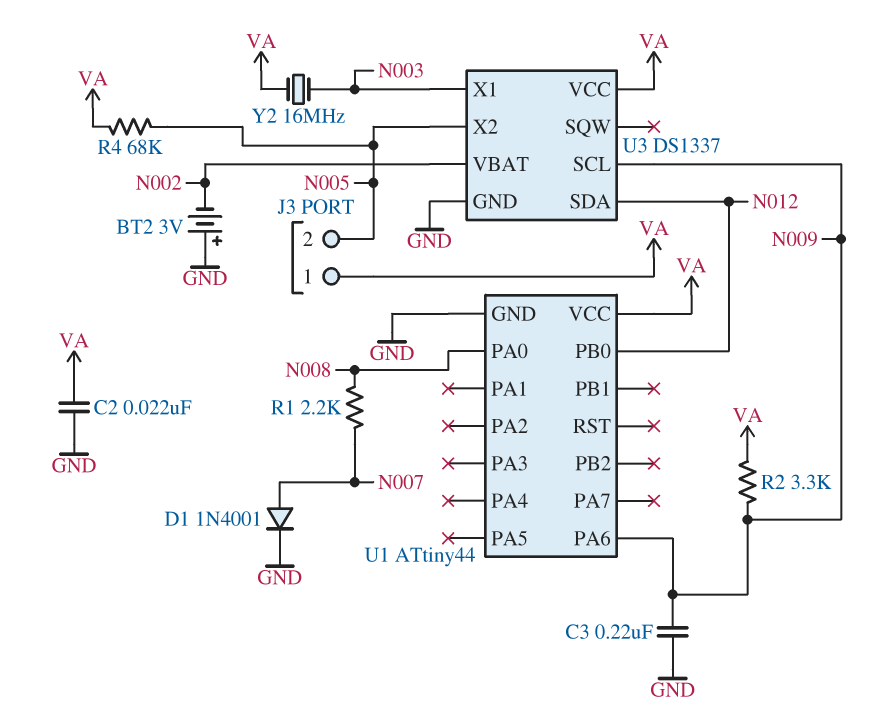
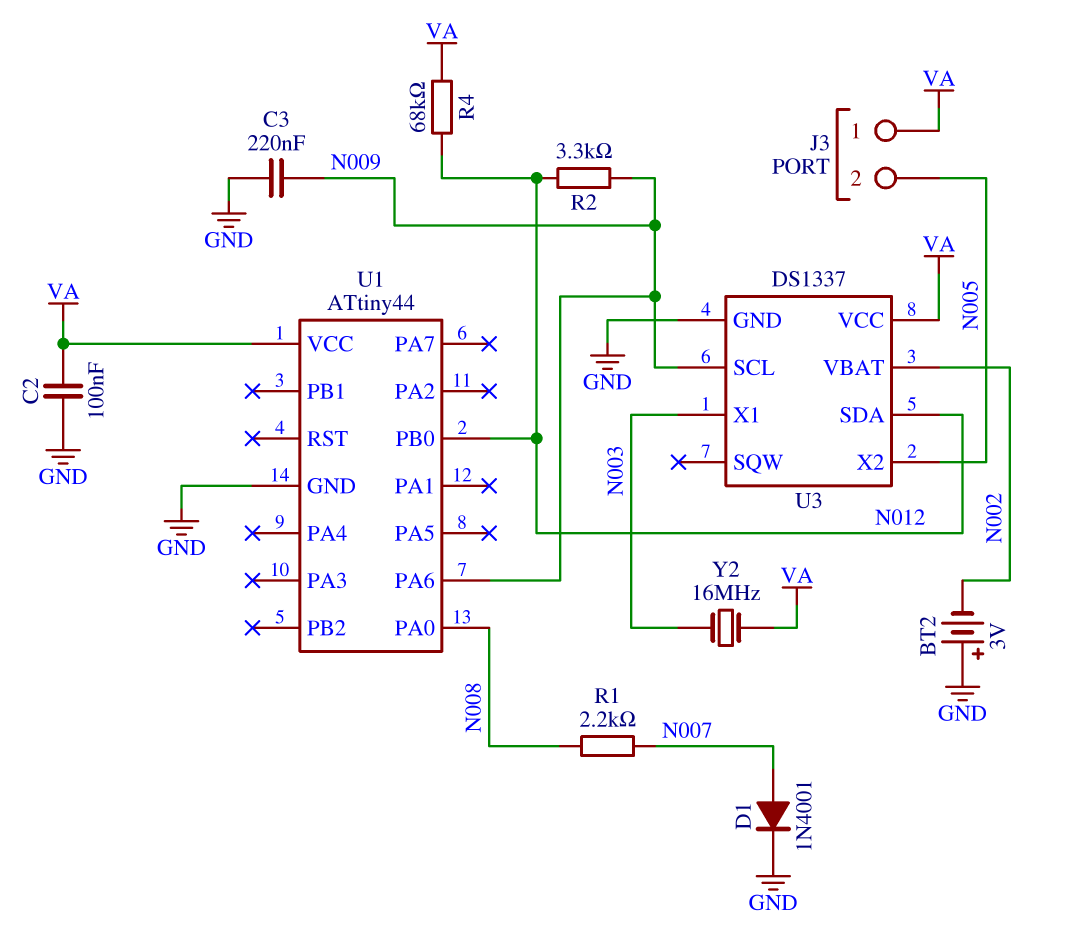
C2: 22nF (GND, VA) -> 100nF (GND, VA)
R2: 3.3k (N009, VA) -> 3.3k (N009, N012)
R4: 68k (N005, VA) -> 68k (N012, VA)

